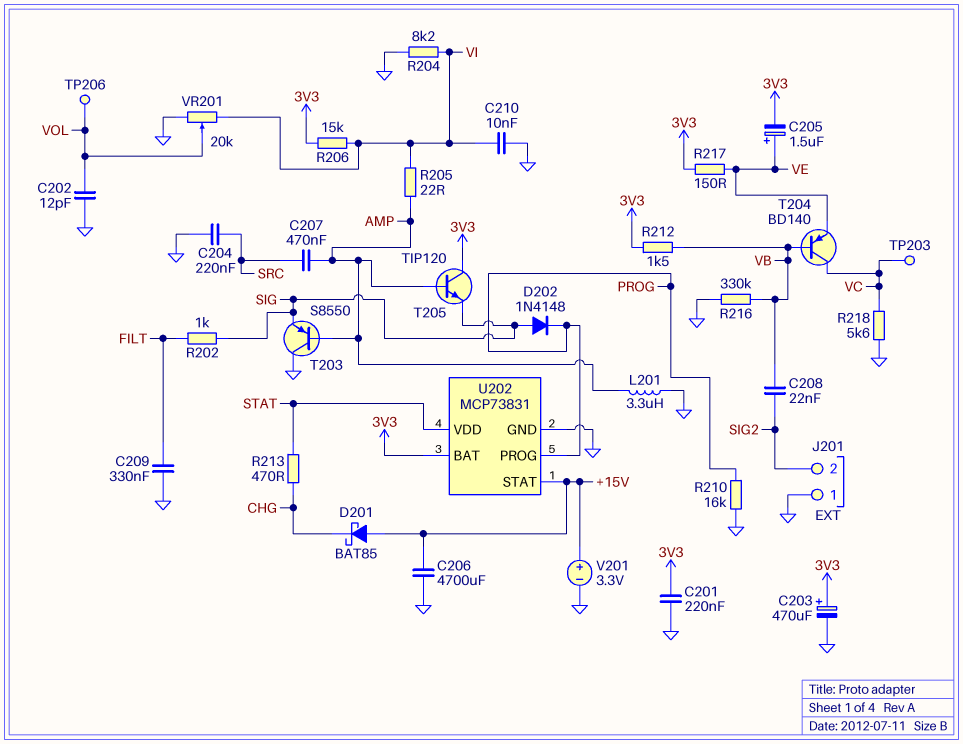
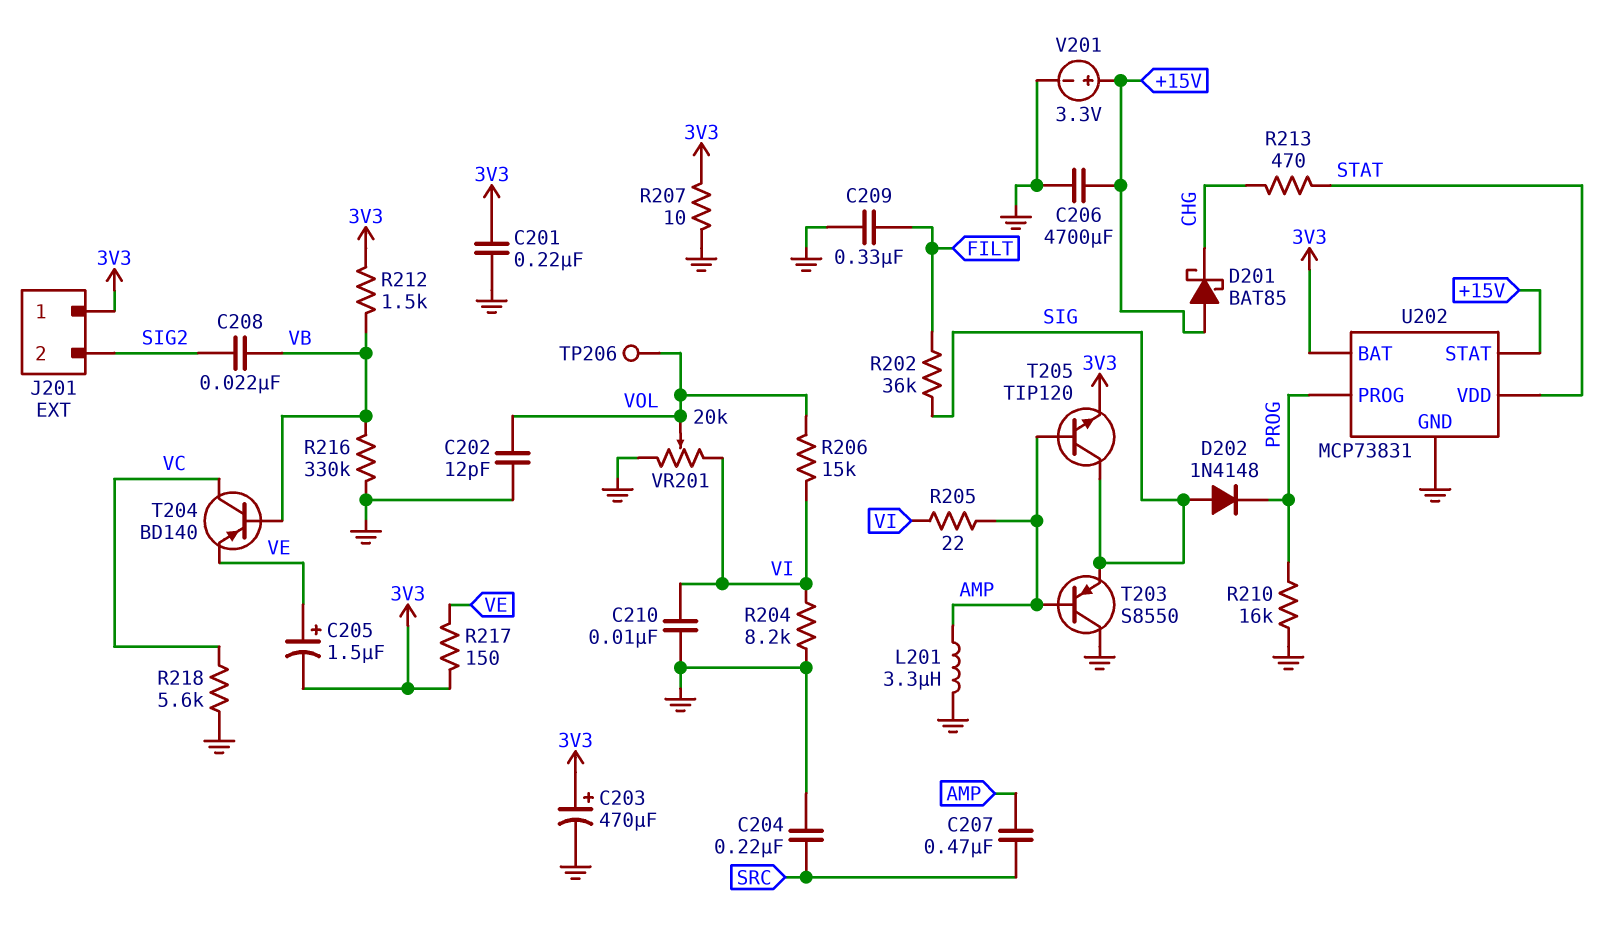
J201 pin 1: GND -> 3V3
R202: 1k (FILT, SIG) -> 36k (FILT, SIG)
R206: 15k (3V3, VI) -> 15k (VI, VOL)
R207: none -> 10 (3V3, GND)
T205: NPN TIP120 (B AMP, C 3V3, E SIG) -> NPN TIP120 (B AMP, C SIG, E 3V3)
TP203: test point (VC) -> none

